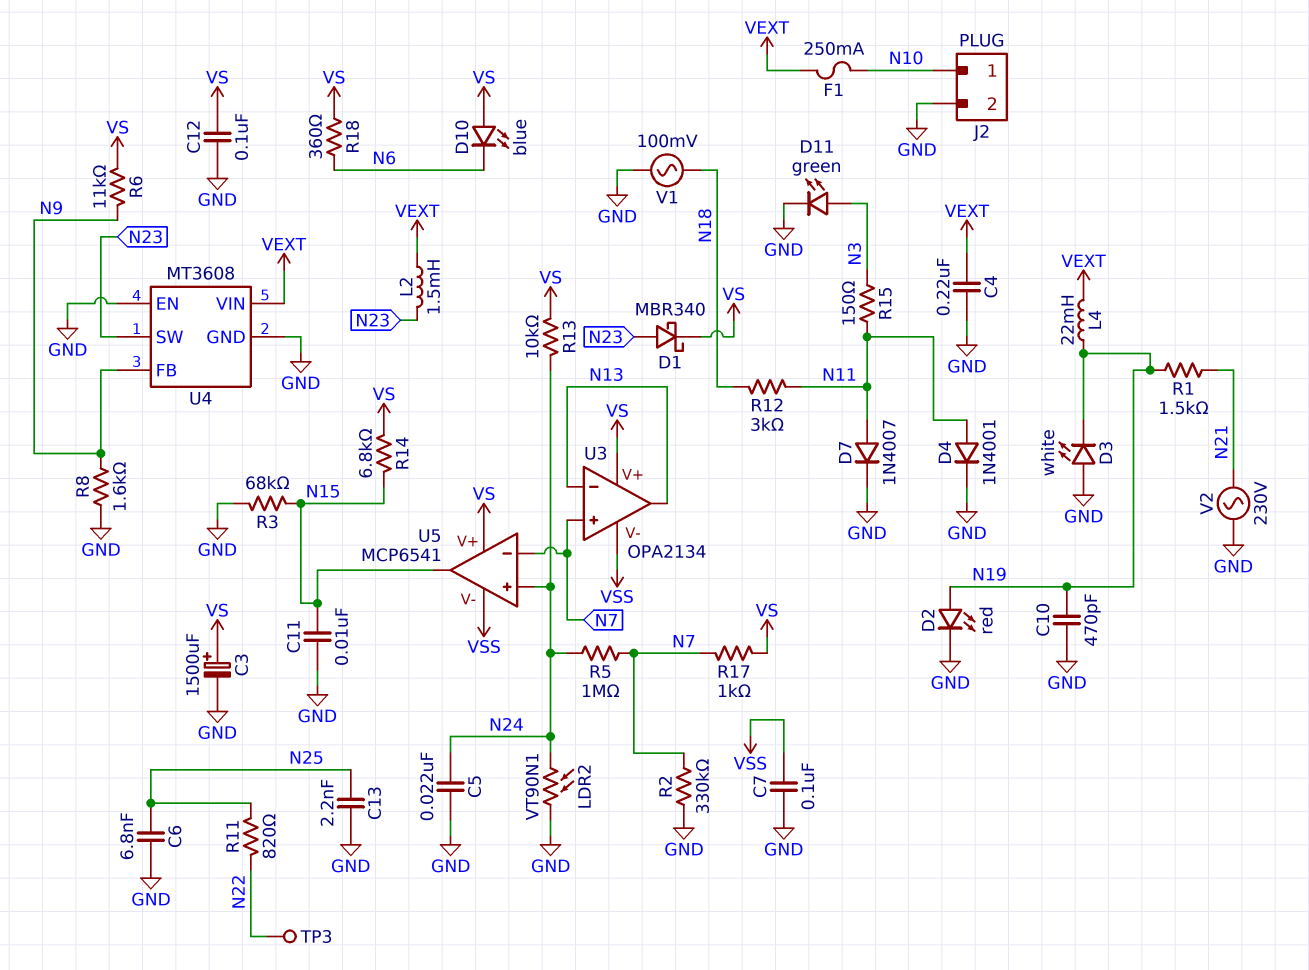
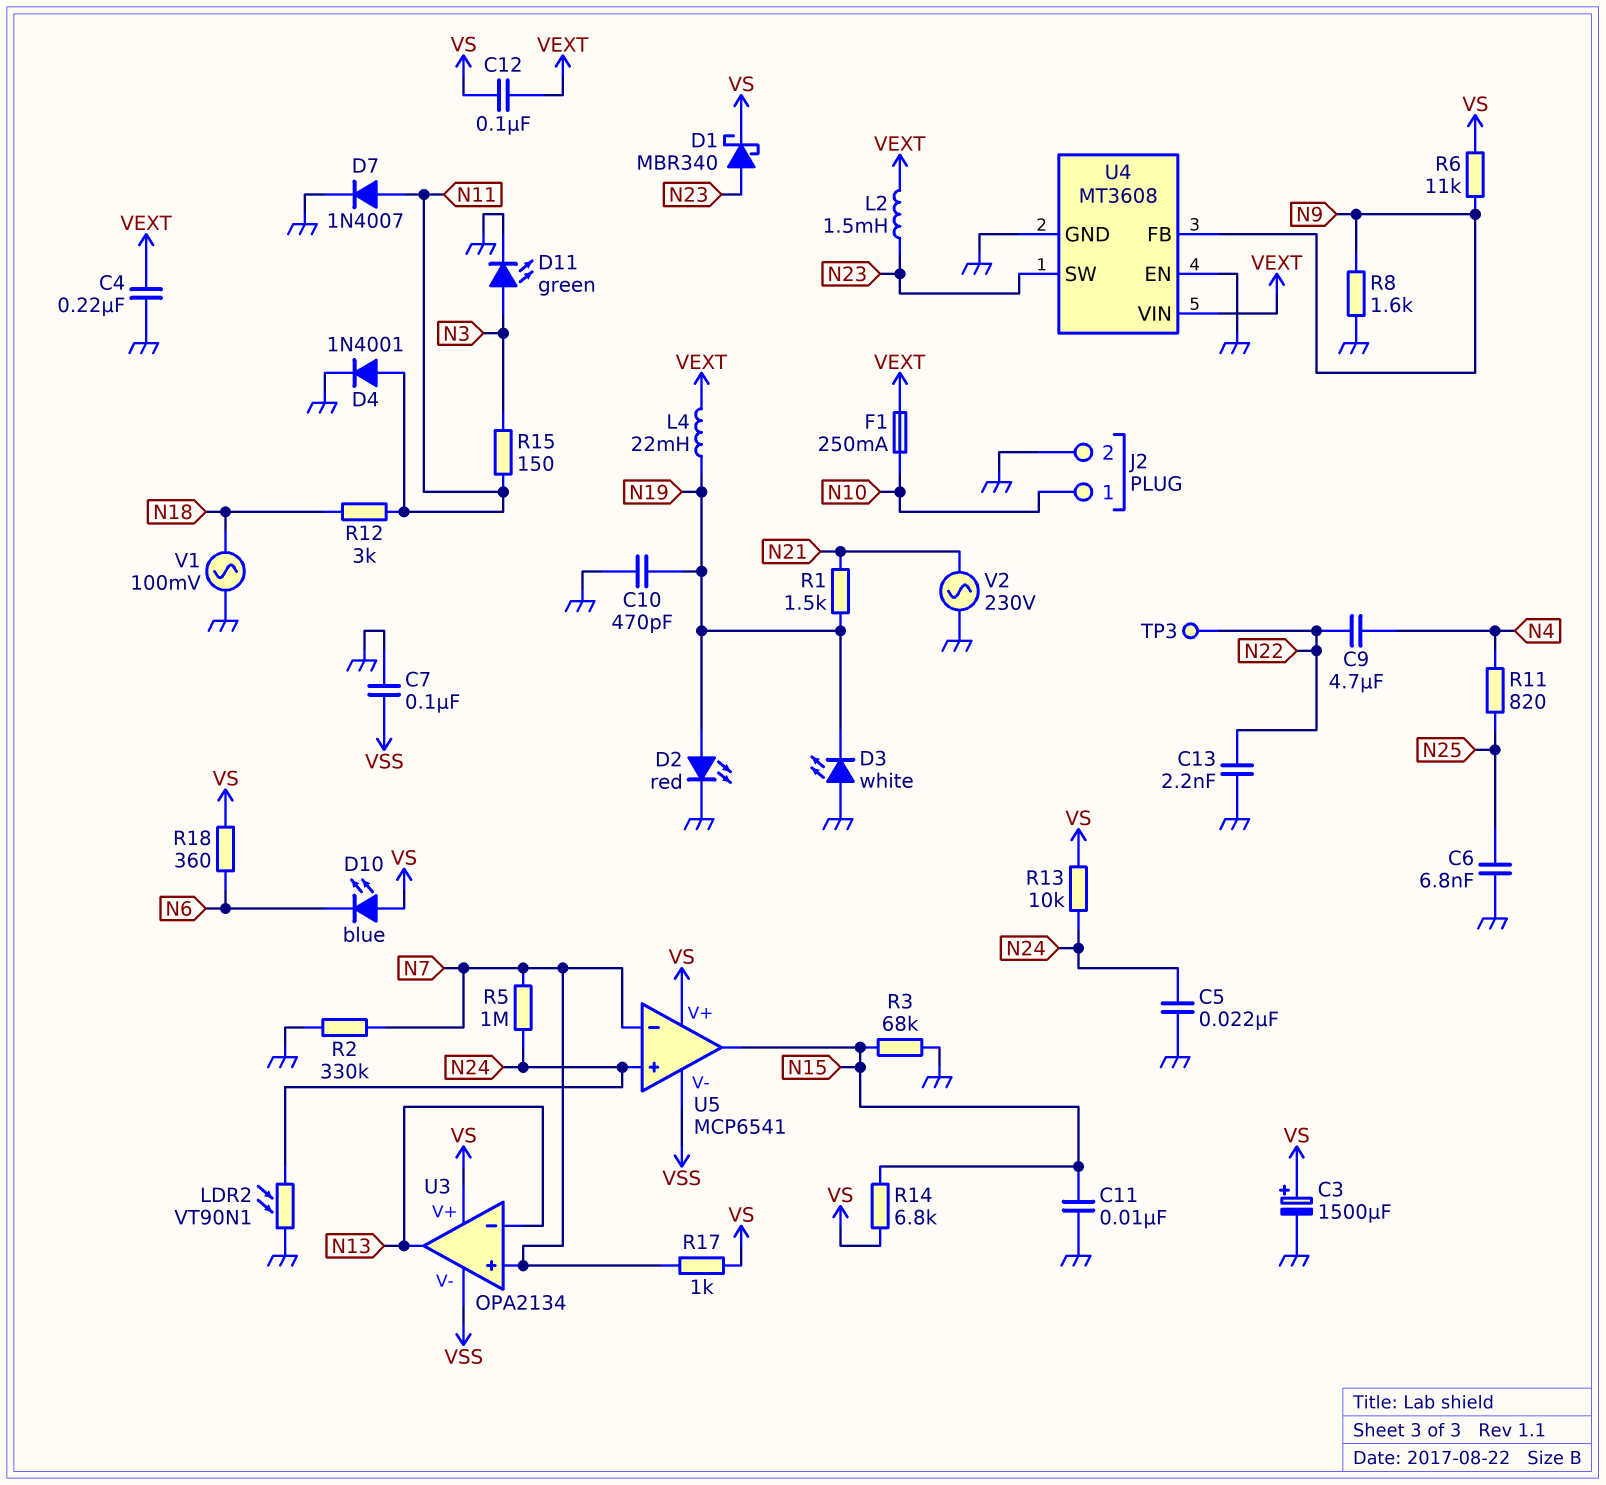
C9: none -> 4.7uF (N4, N22)
C12: 100nF (GND, VS) -> 100nF (VEXT, VS)
C13: 2.2nF (GND, N25) -> 2.2nF (GND, N22)
R11: 820 (N22, N25) -> 820 (N4, N25)

